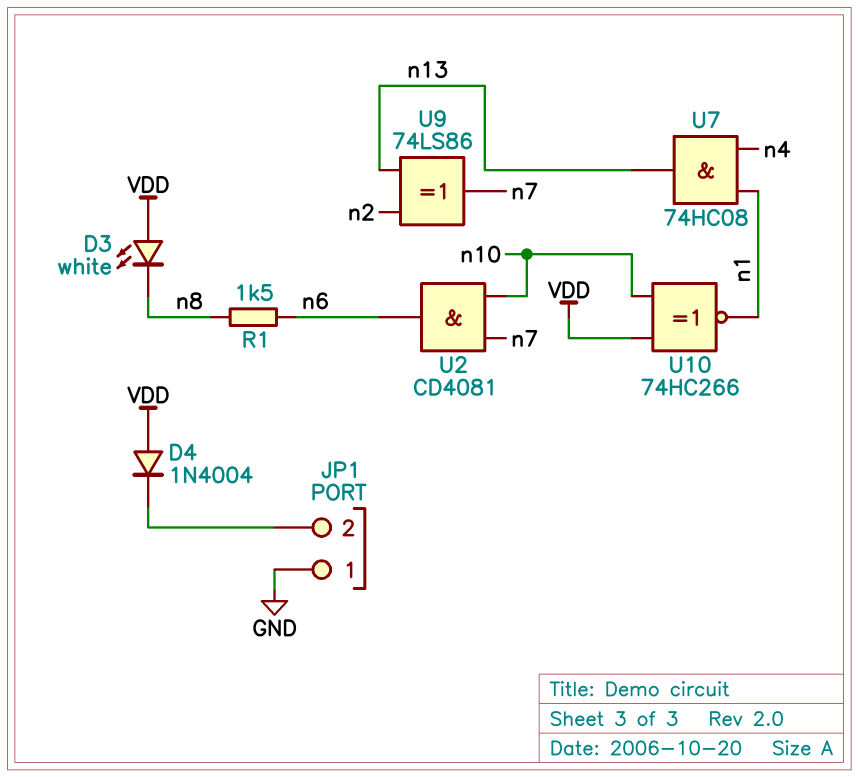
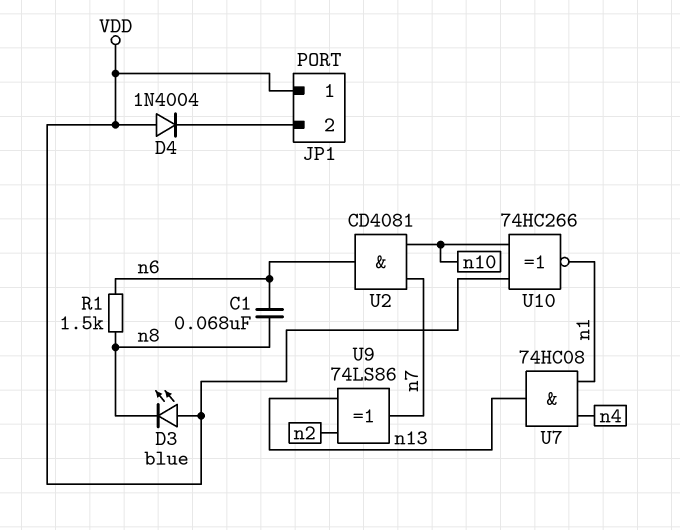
C1: none -> 68nF (n6, n8)
D3: LED white (A VDD, K n8) -> LED blue (A VDD, K n8)
JP1 pin 1: GND -> VDD

